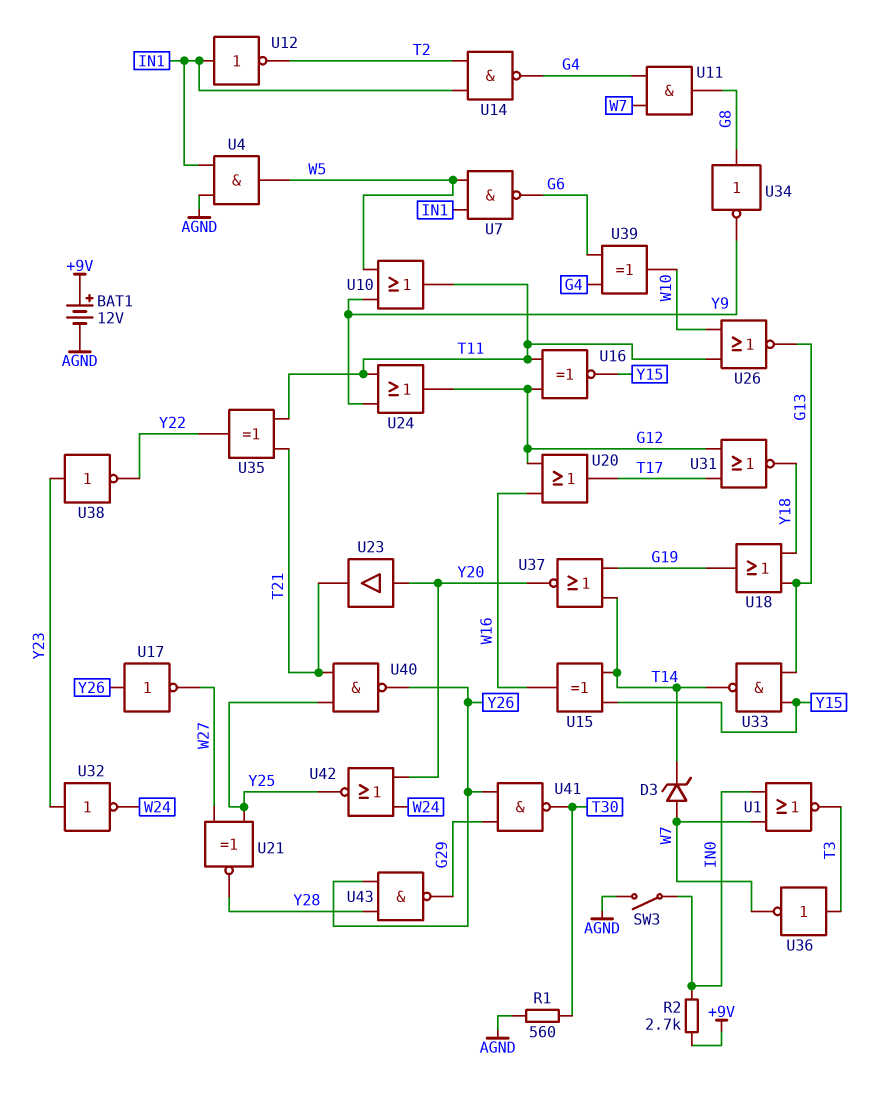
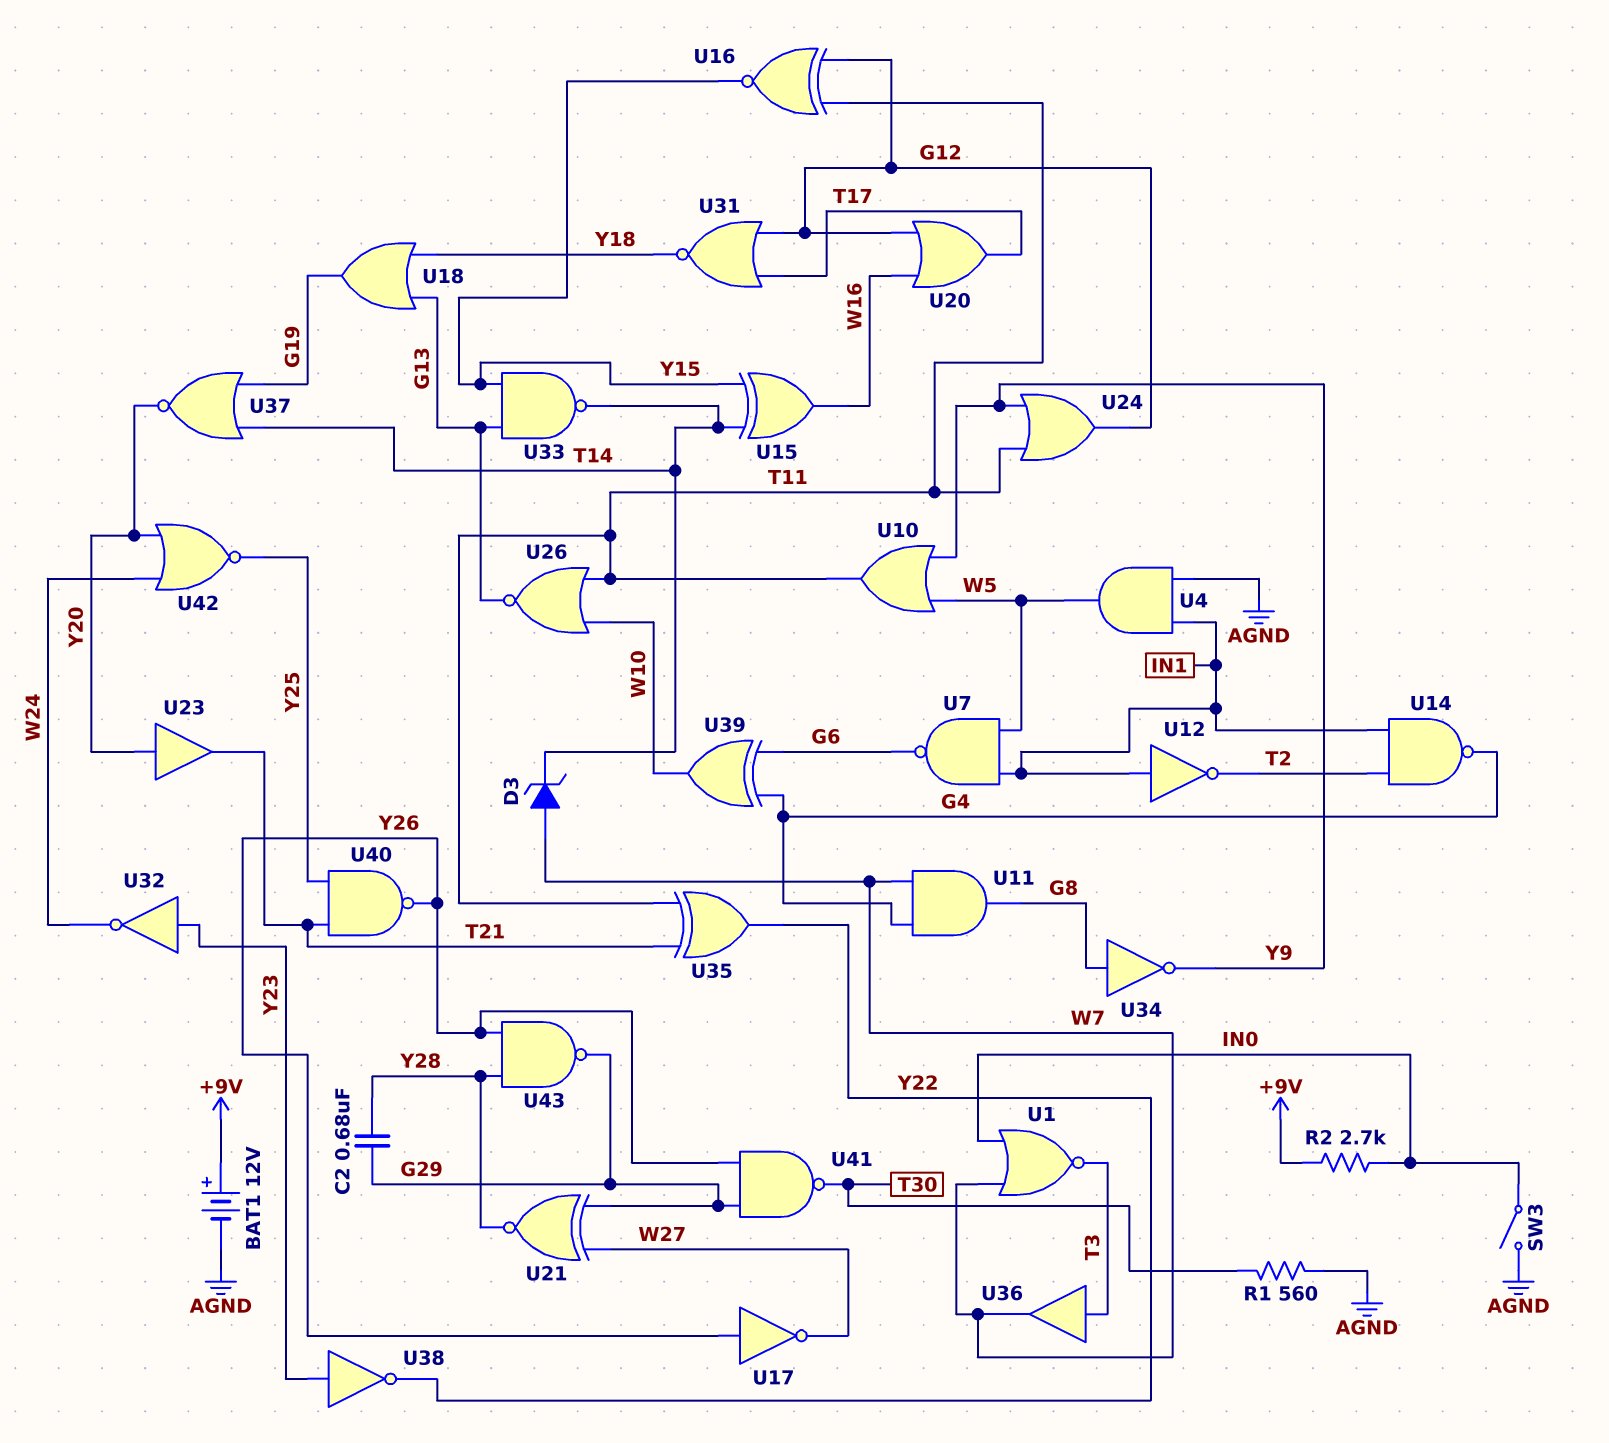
C2: none -> 680nF (G29, Y28)
U21: XNOR (in W27, in Y25, out Y28) -> XNOR (in G29, in W27, out Y28)
U36: NOT (in T3, out W7) -> buffer (in T3, out W7)

